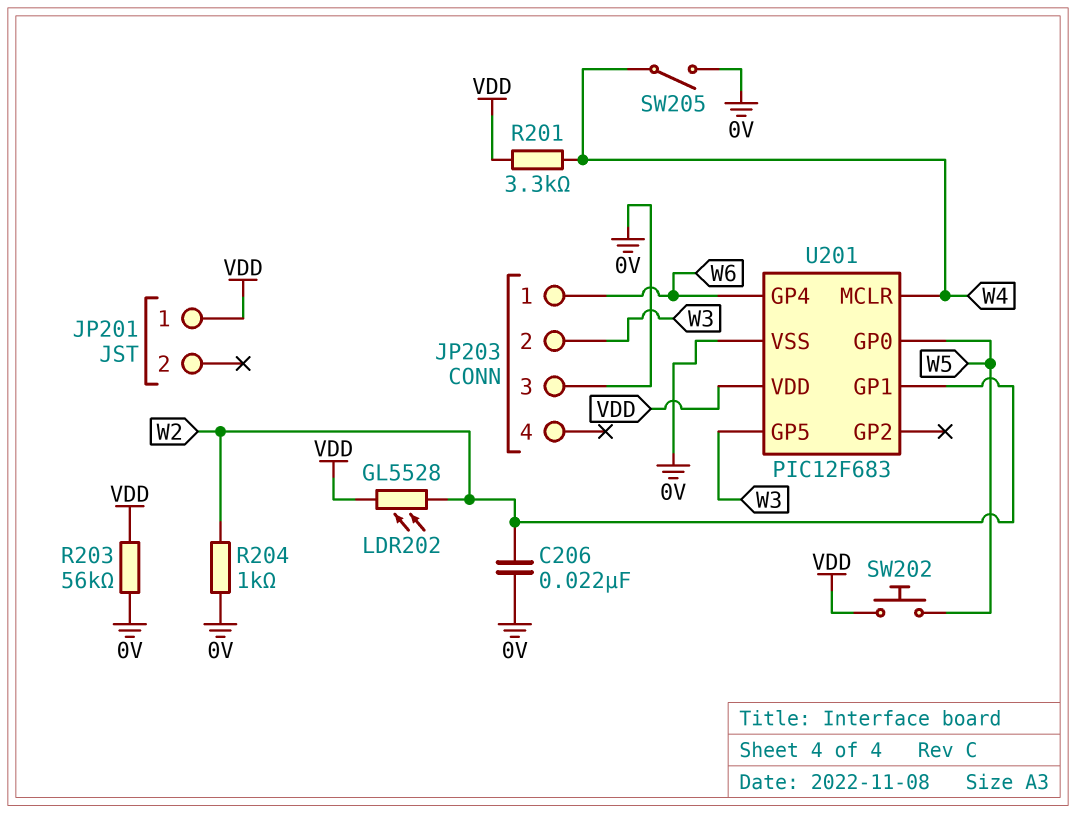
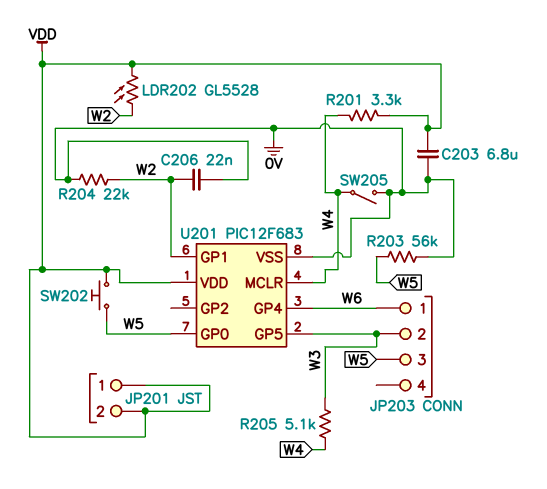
C203: none -> 6.8uF (0V, VDD)
JP201 pin 2: none -> VDD
JP203 pin 3: 0V -> W5
R203: 56k (0V, VDD) -> 56k (0V, W5)
R204: 1k (0V, W2) -> 22k (0V, W2)
R205: none -> 5.1k (W3, W4)

